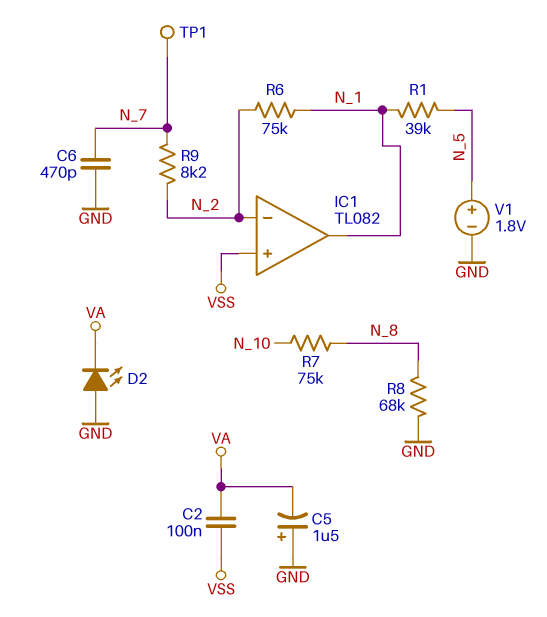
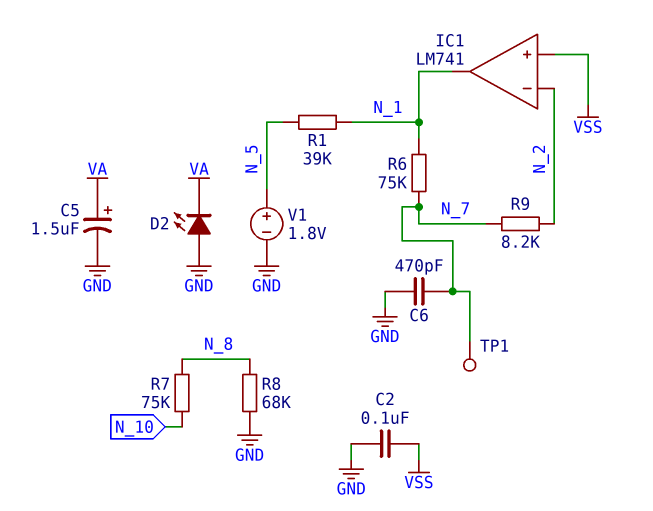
C2: 100nF (VA, VSS) -> 100nF (GND, VSS)
C5: 1.5uF (plus GND, minus VA) -> 1.5uF (plus VA, minus GND)
IC1: TL082 -> LM741
R6: 75k (N_1, N_2) -> 75k (N_1, N_7)

